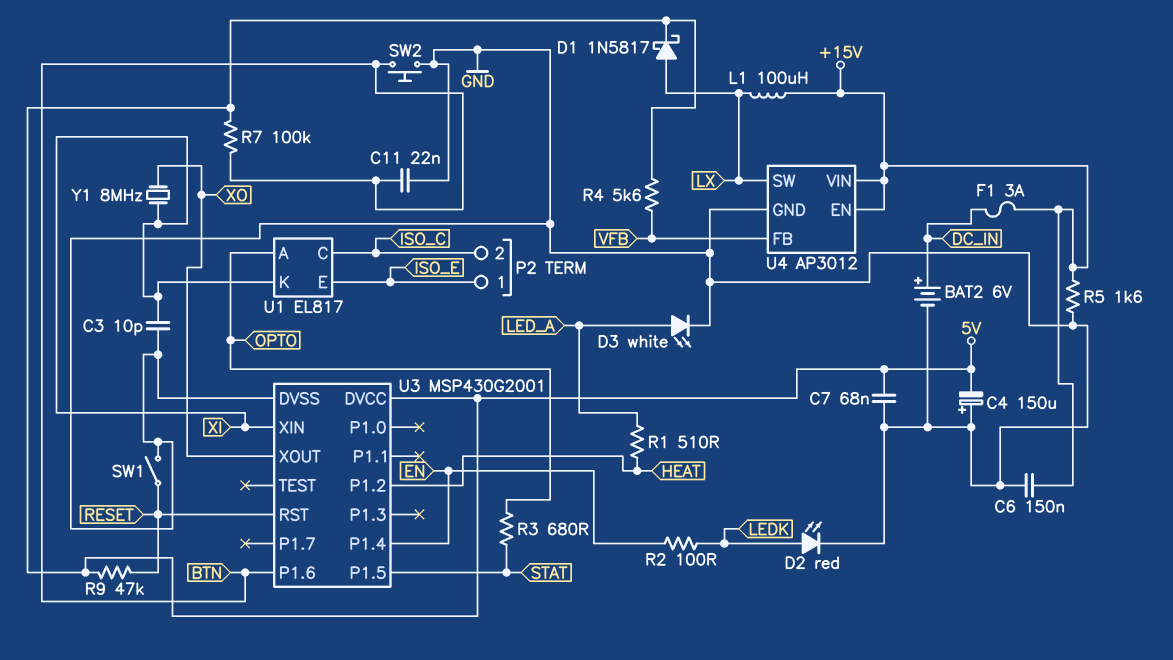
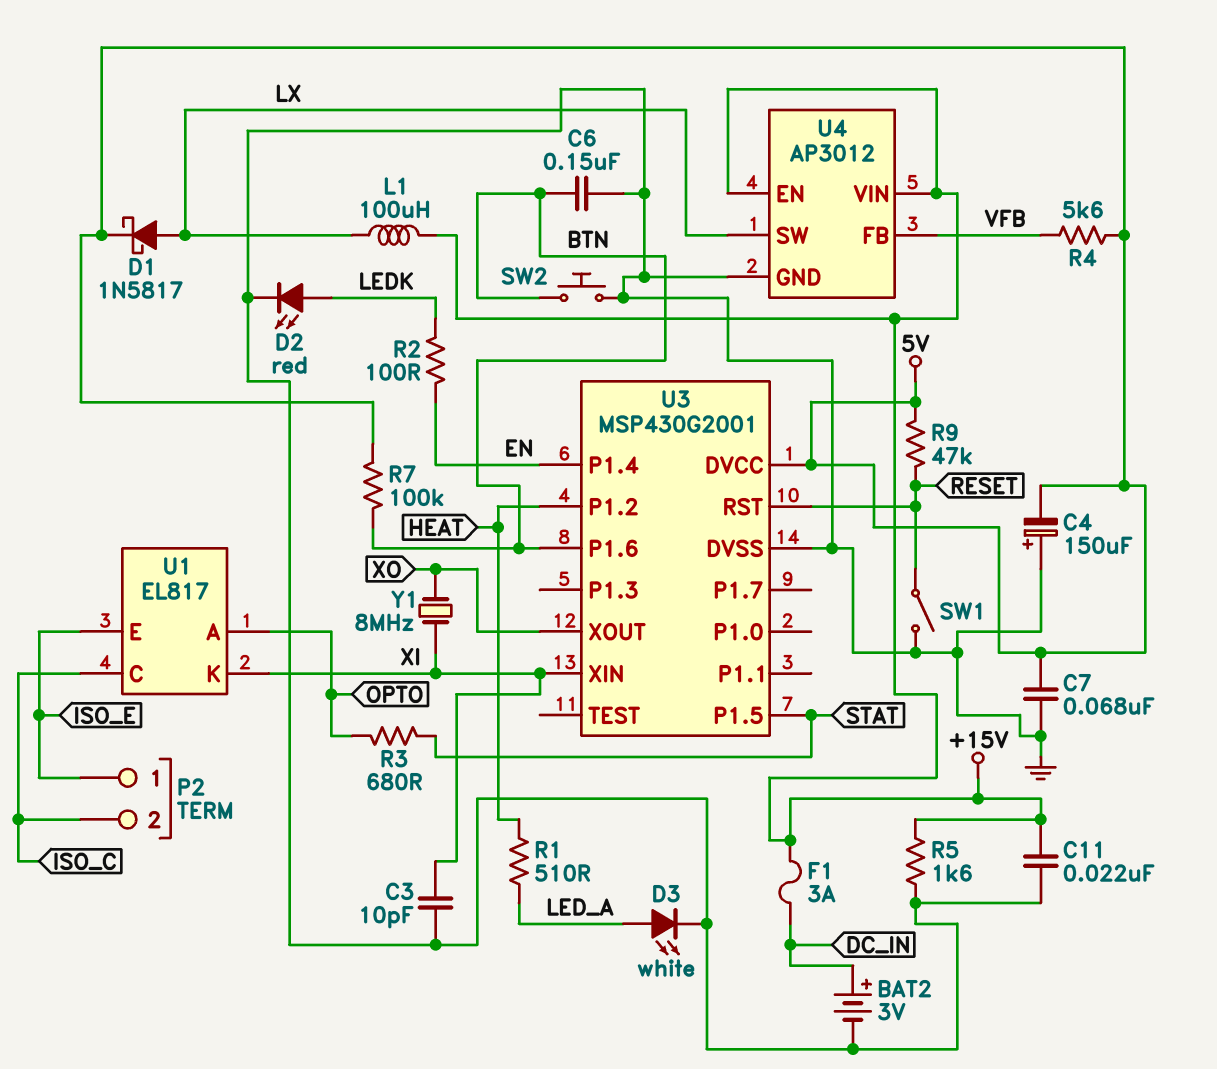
BAT2: 6V (plus DC_IN, minus GND) -> 3V (plus DC_IN, minus GND)
C6: 150nF (+15V, GND) -> 150nF (BTN, GND)
C11: 22nF (BTN, GND) -> 22nF (+15V, GND)

